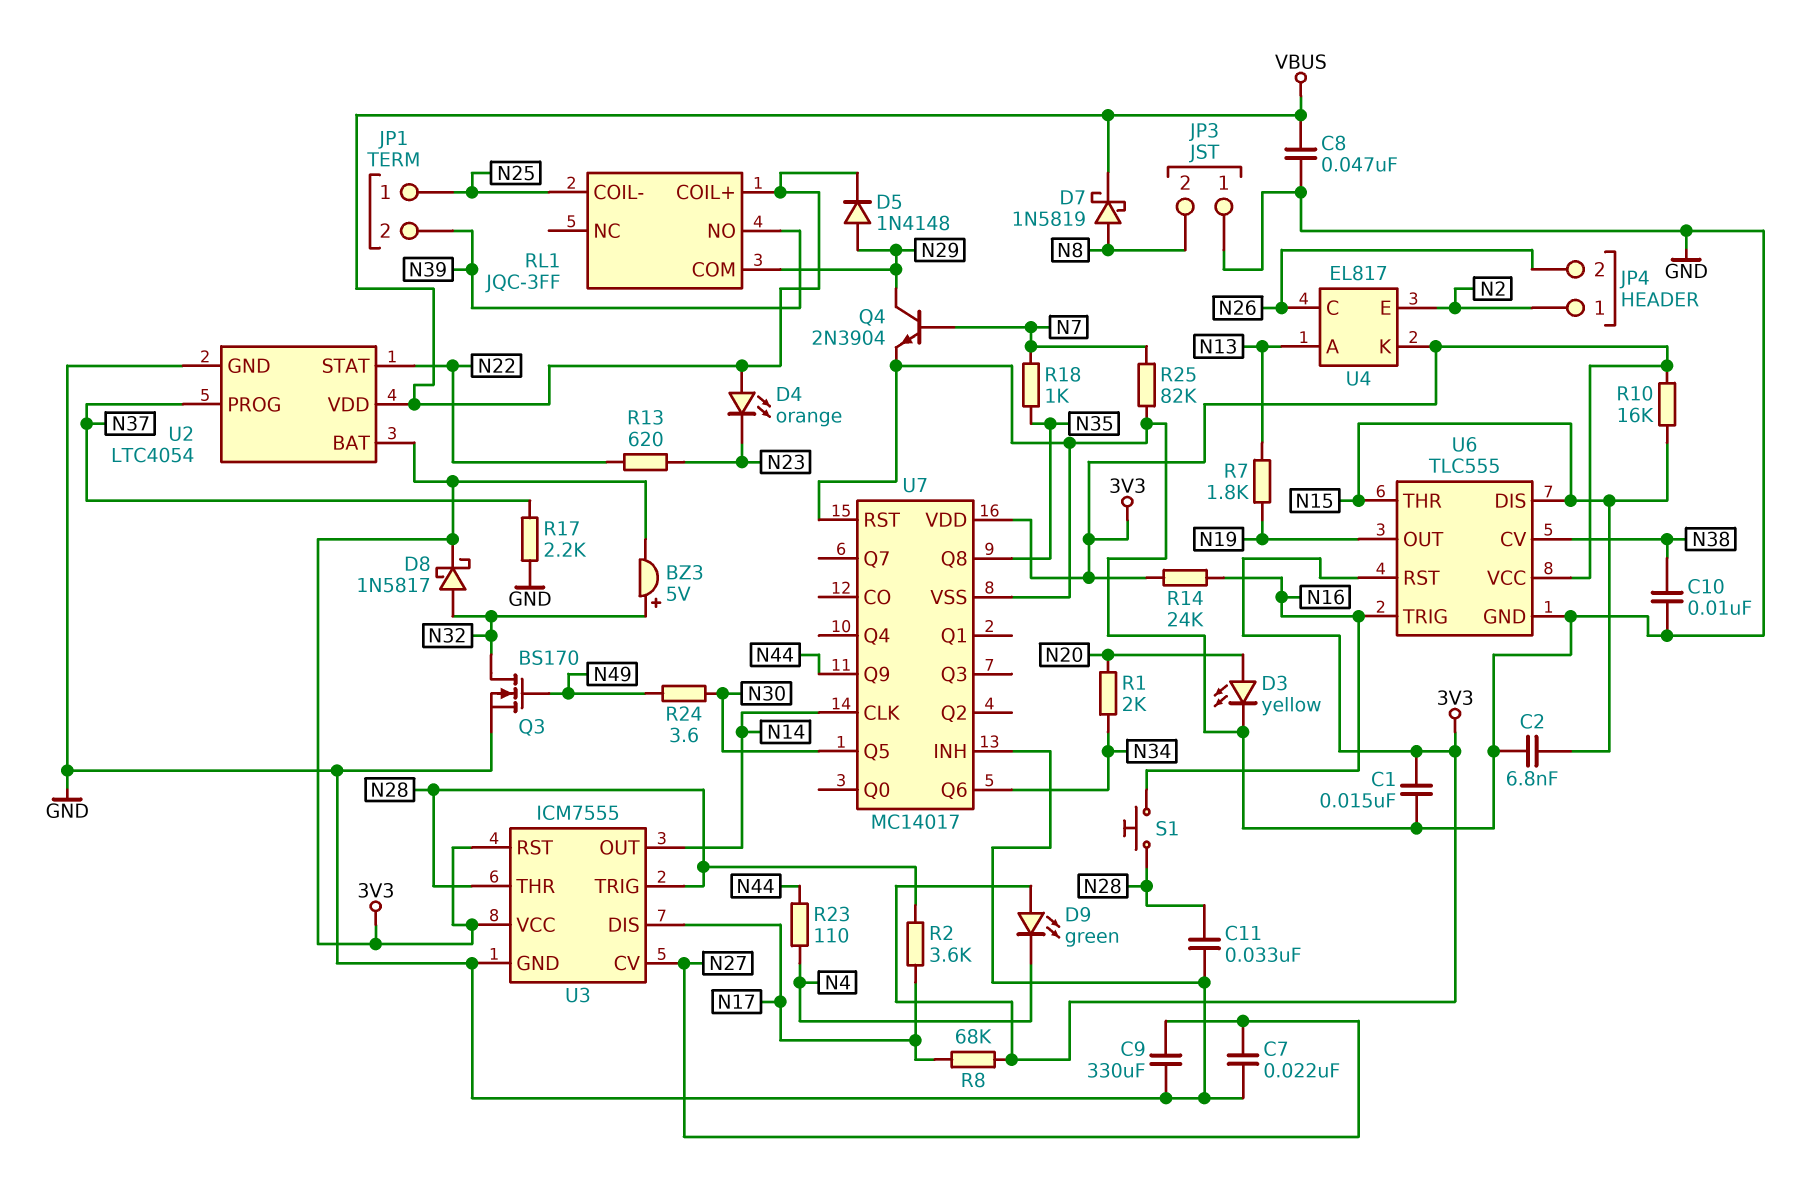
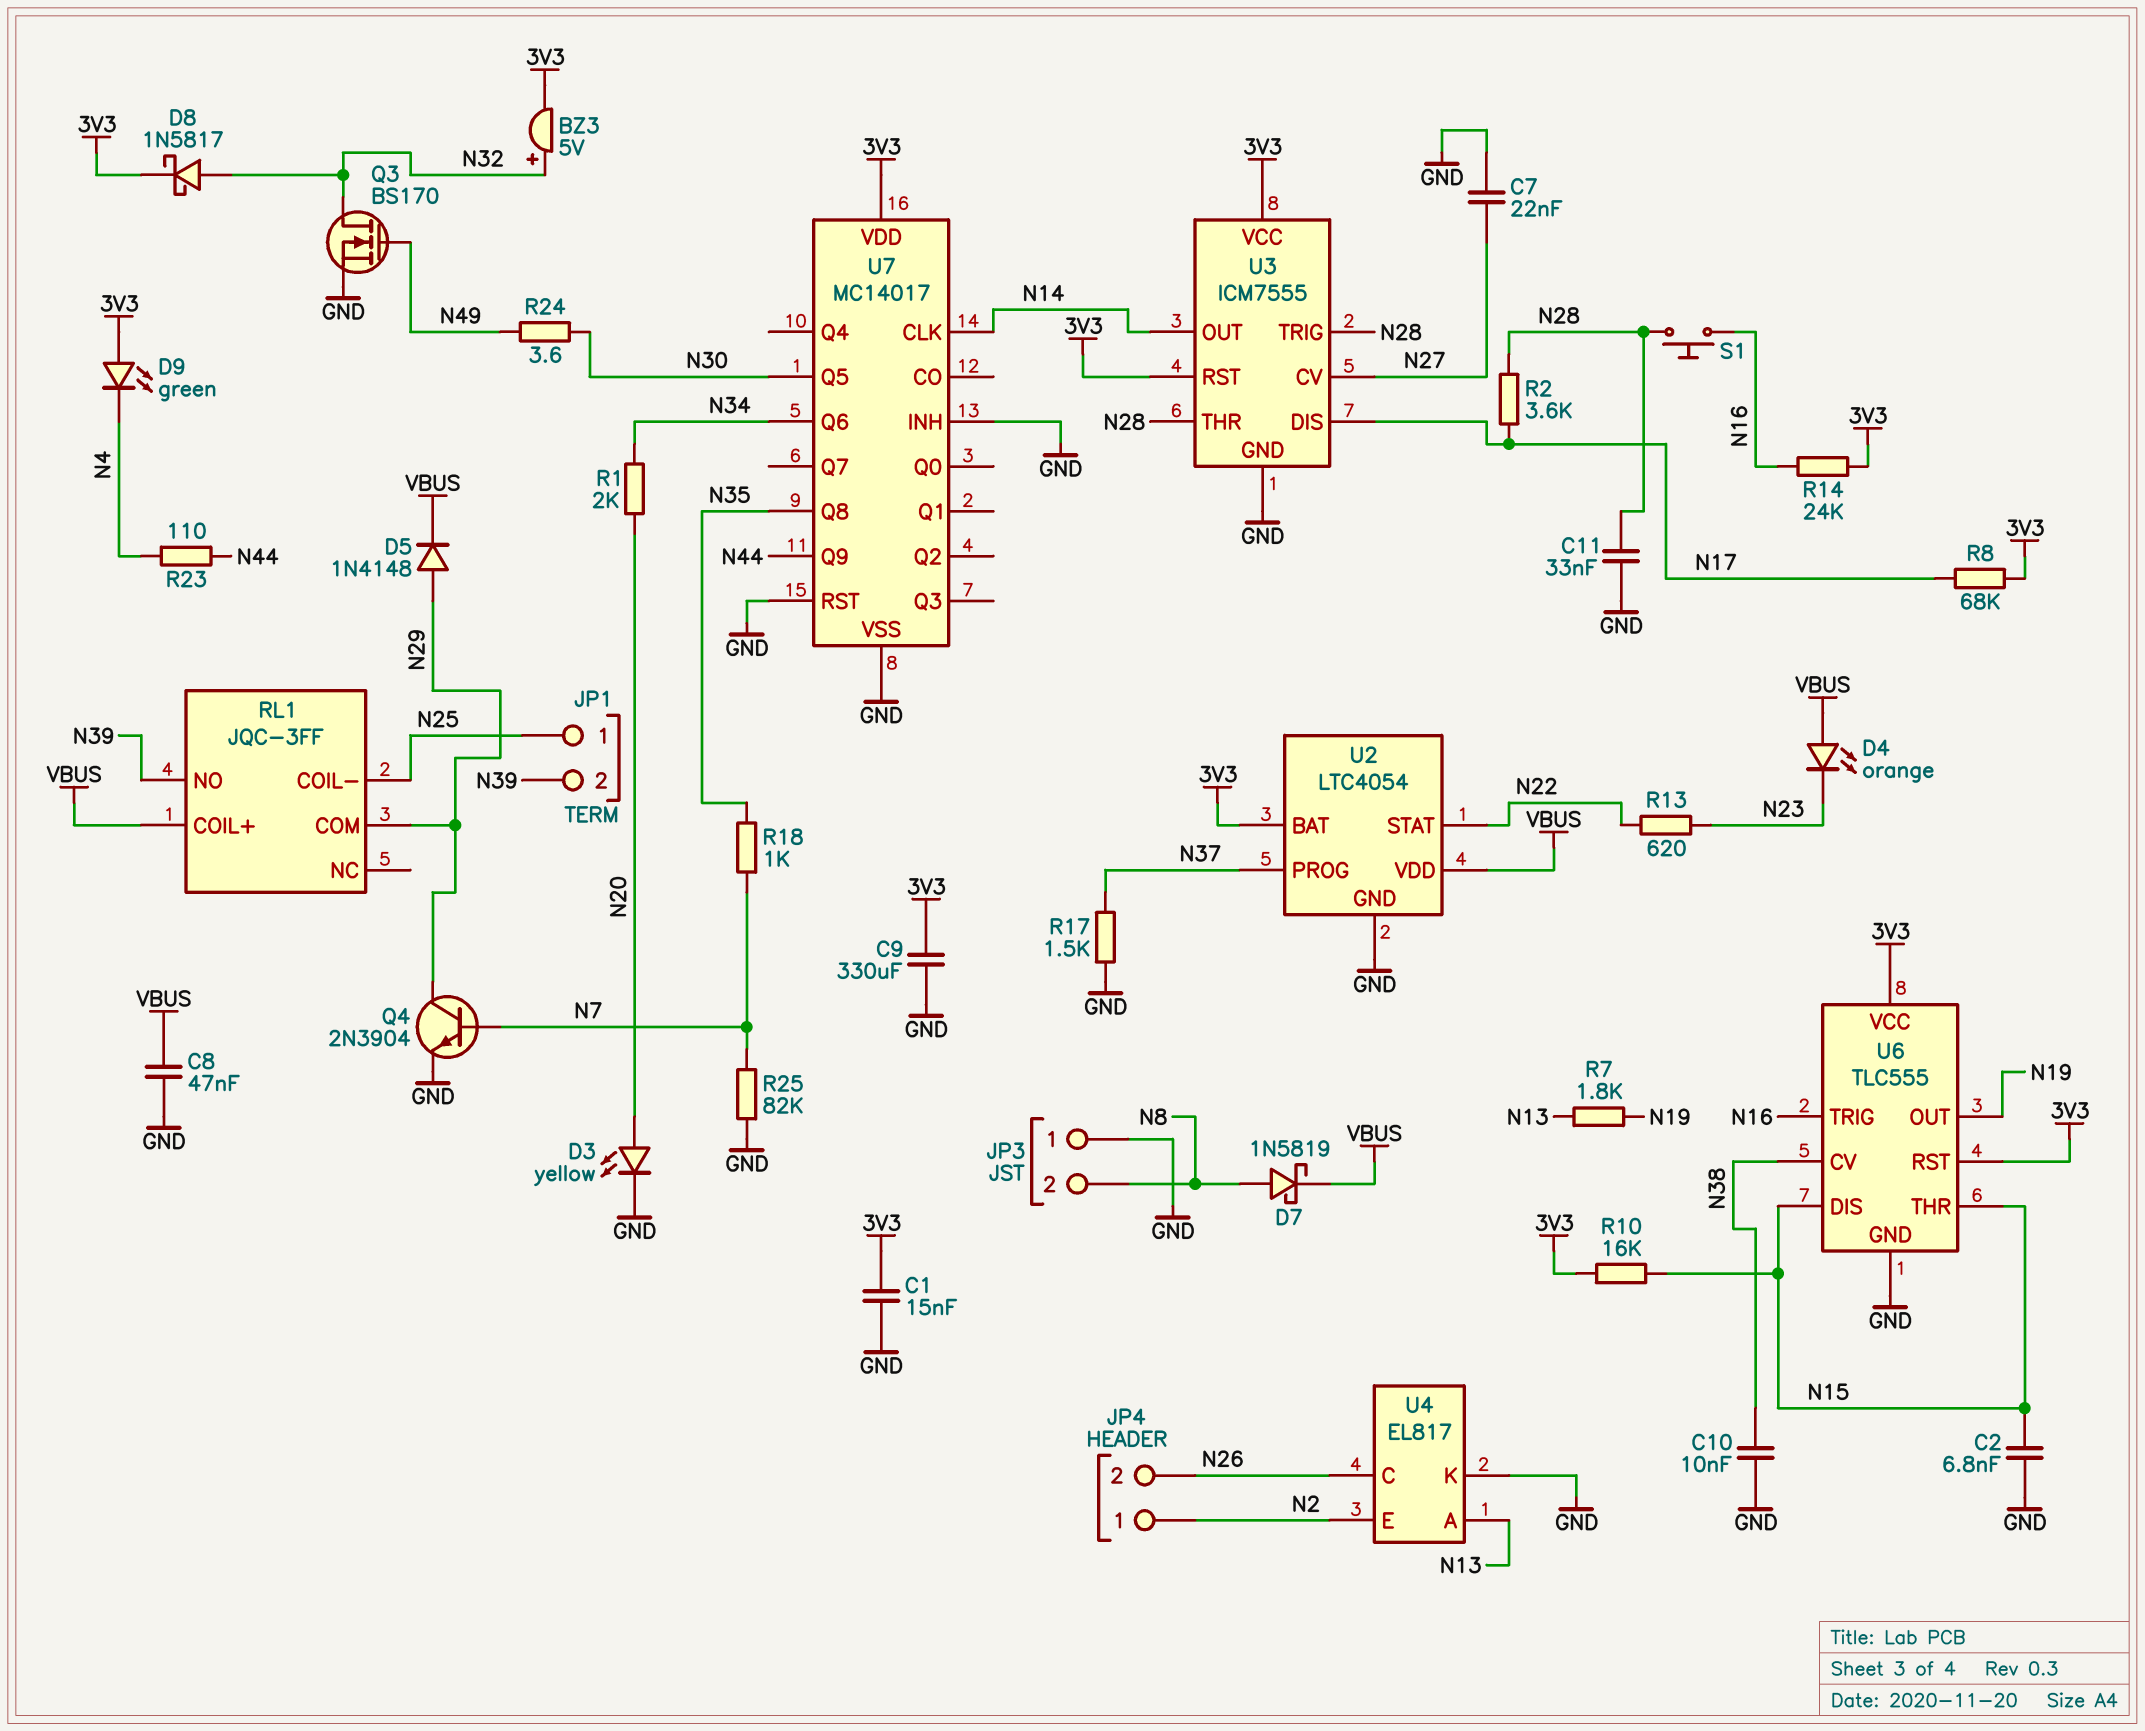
C9: 330uF (GND, N27) -> 330uF (3V3, GND)
R17: 2.2k (GND, N37) -> 1.5k (GND, N37)
U4 pin K: 3V3 -> GND

